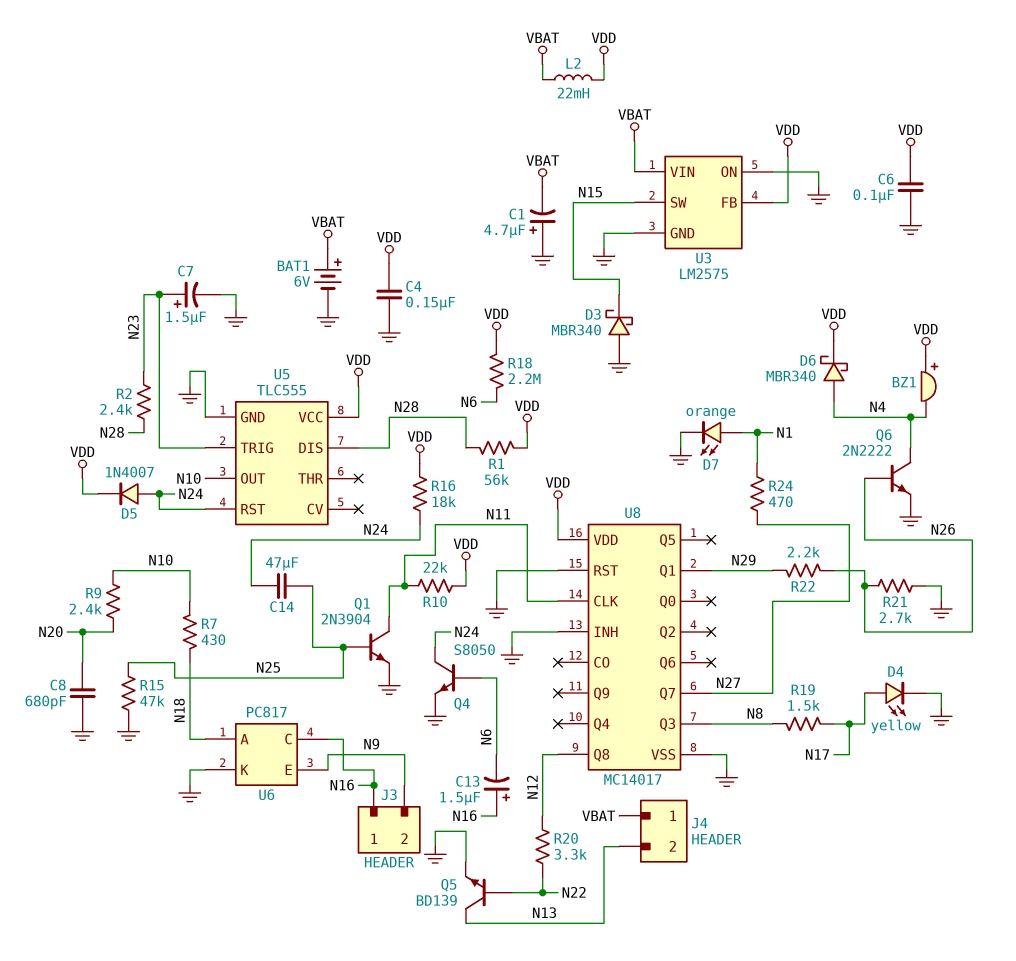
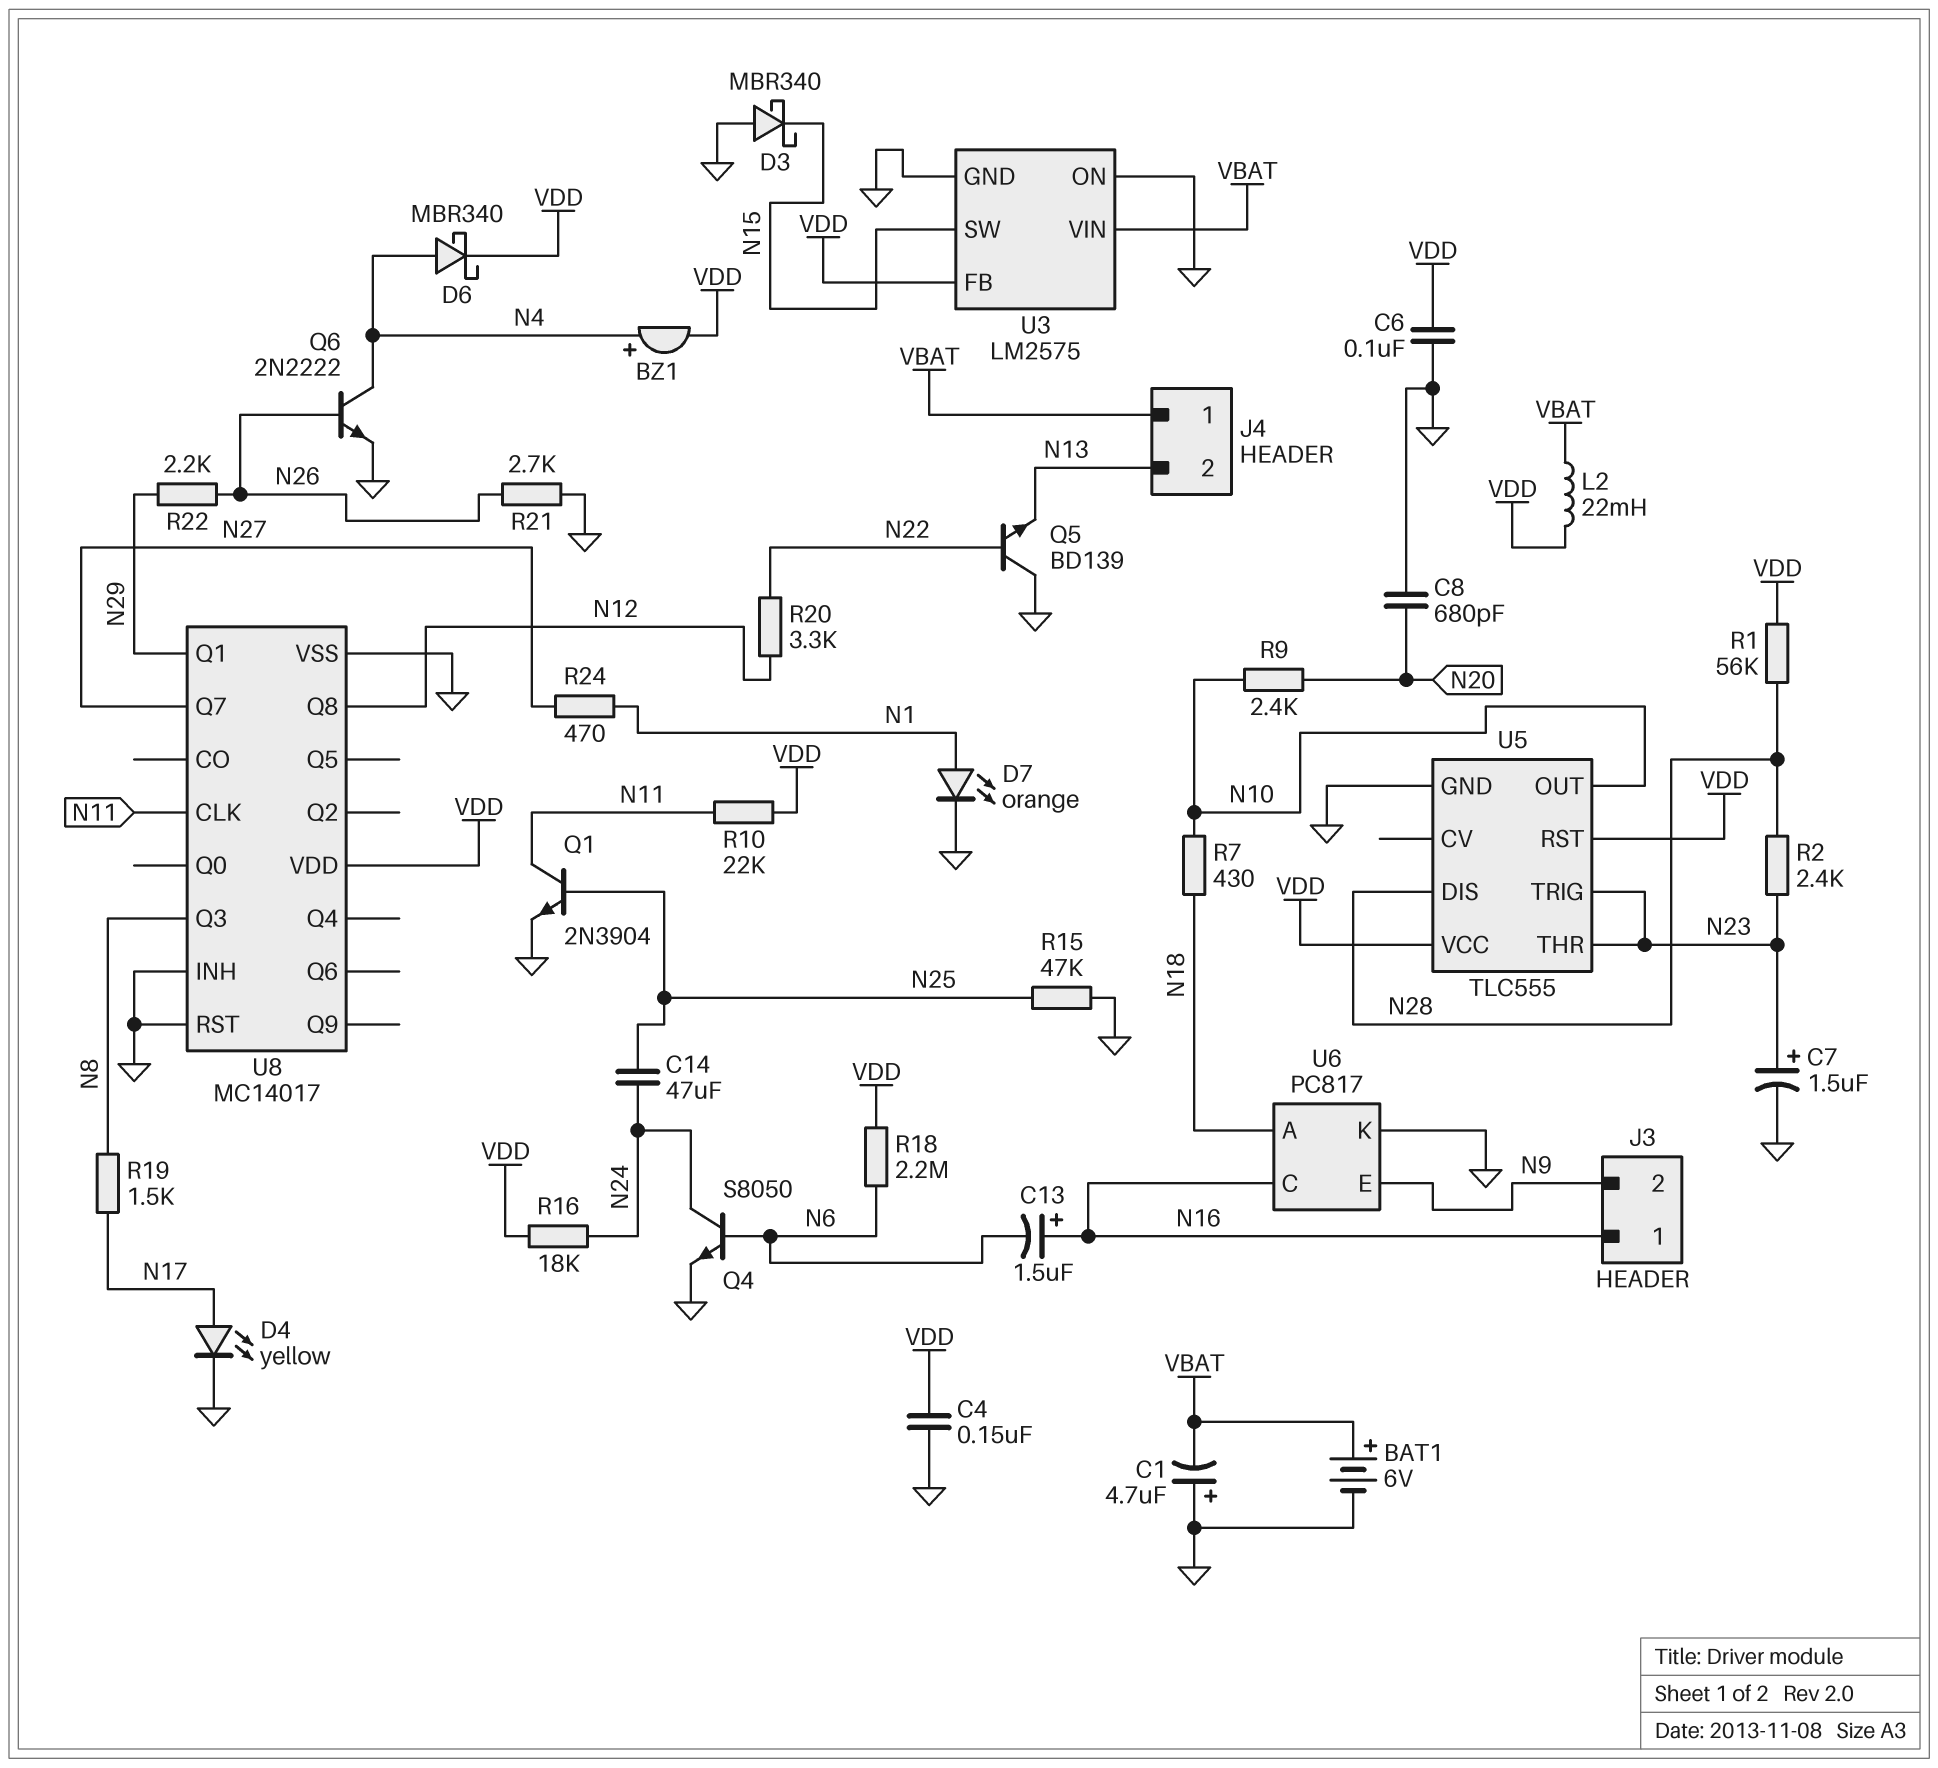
BZ1: buzzer (plus VDD, minus N4) -> buzzer (plus N4, minus VDD)
D5: diode 1N4007 (A N24, K VDD) -> none
Q5: NPN BD139 (B N22, C N13, E GND) -> NPN BD139 (B N22, C GND, E N13)
U5 pin RST: N24 -> VDD
U5 pin THR: none -> N23

